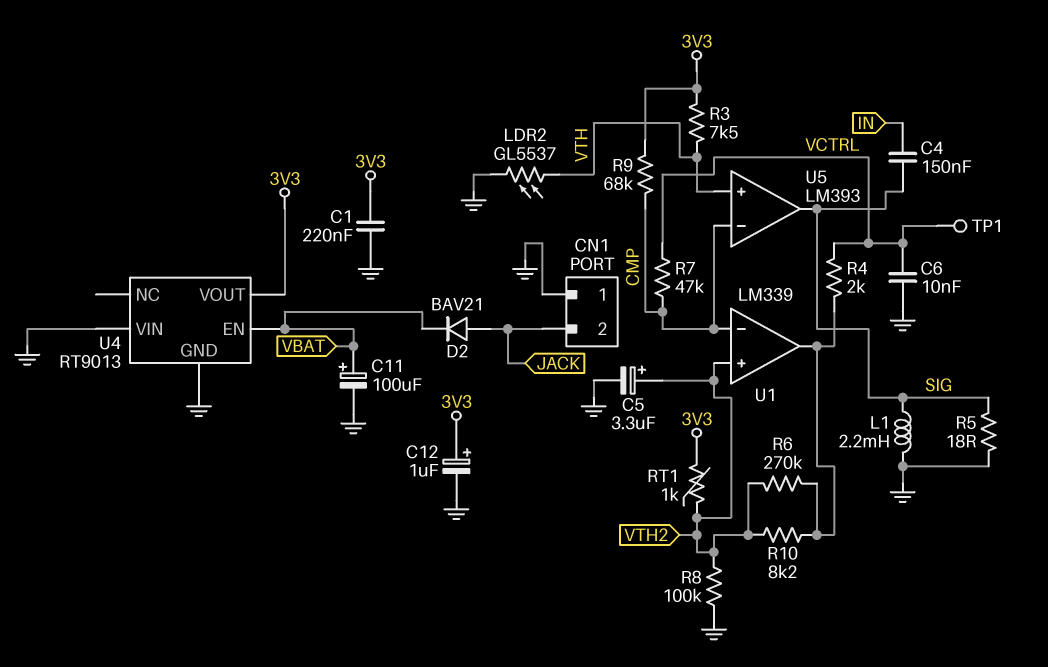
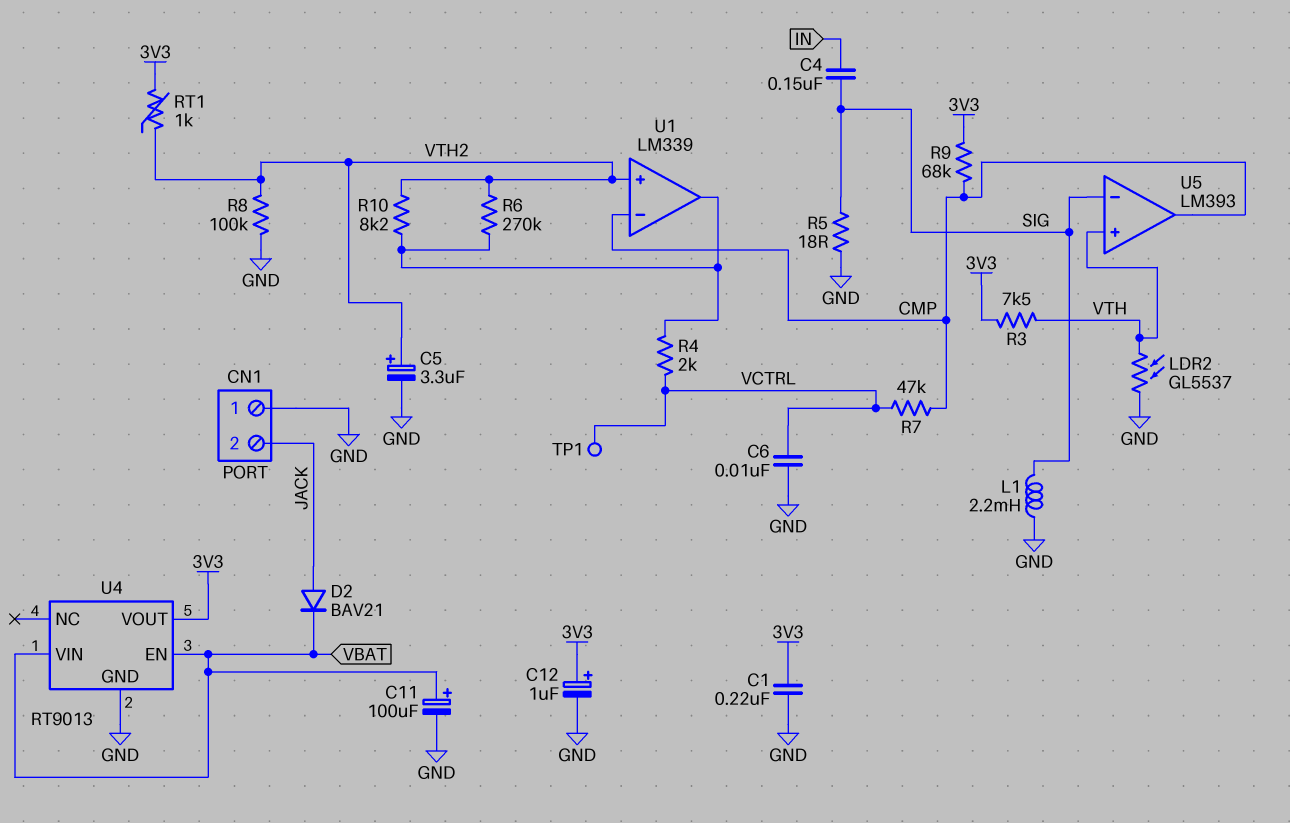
U4 pin VIN: GND -> VBAT
U5 pin in-: CMP -> SIG
U5 pin out: SIG -> CMP

